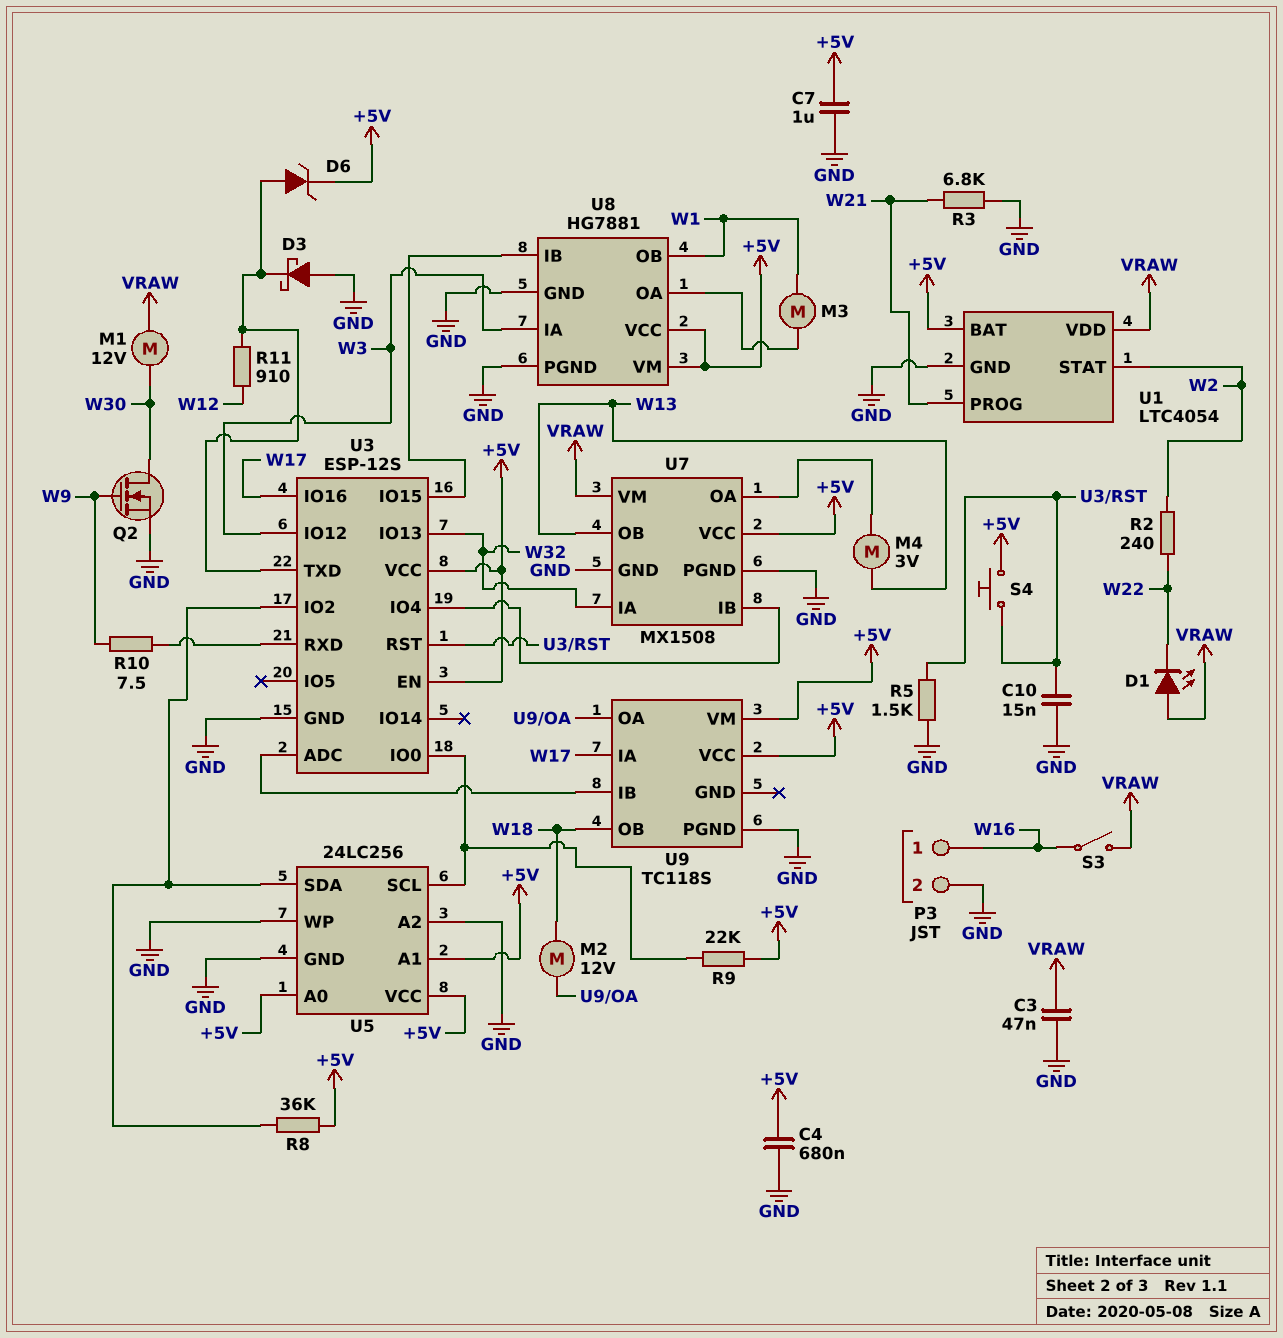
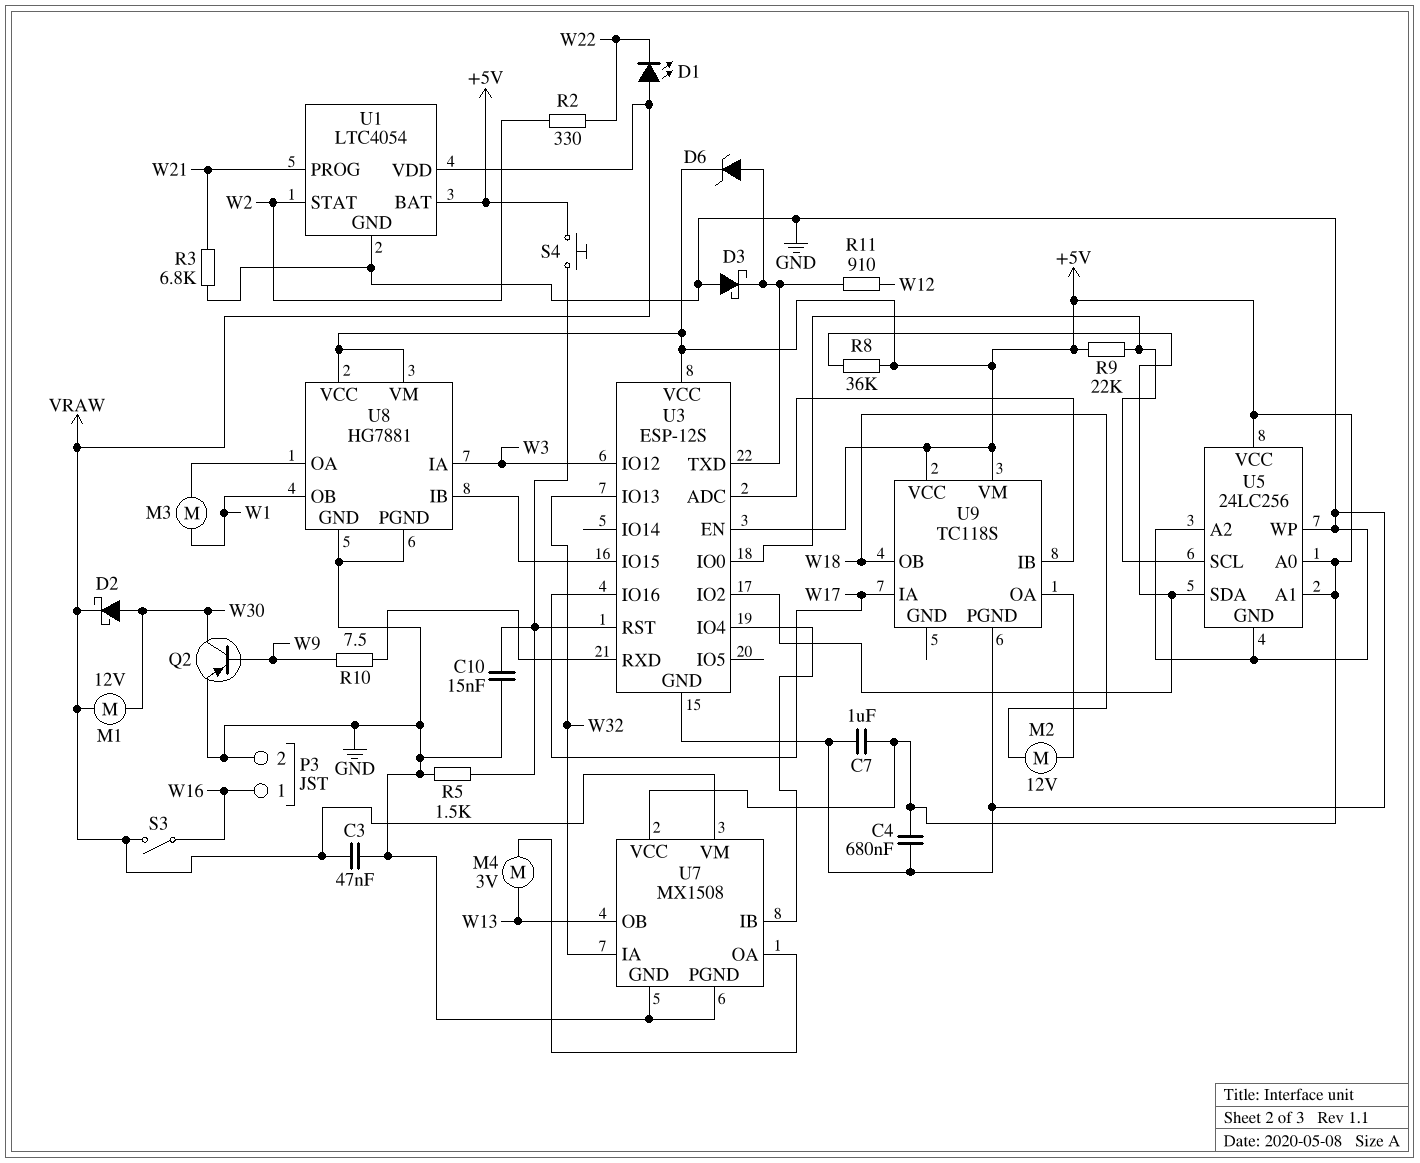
D2: none -> schottky (A W30, K VRAW)
Q2: NMOS (G W9, D W30, S GND) -> PNP (B W9, C W30, E GND)
R2: 240 (W2, W22) -> 330 (W2, W22)

